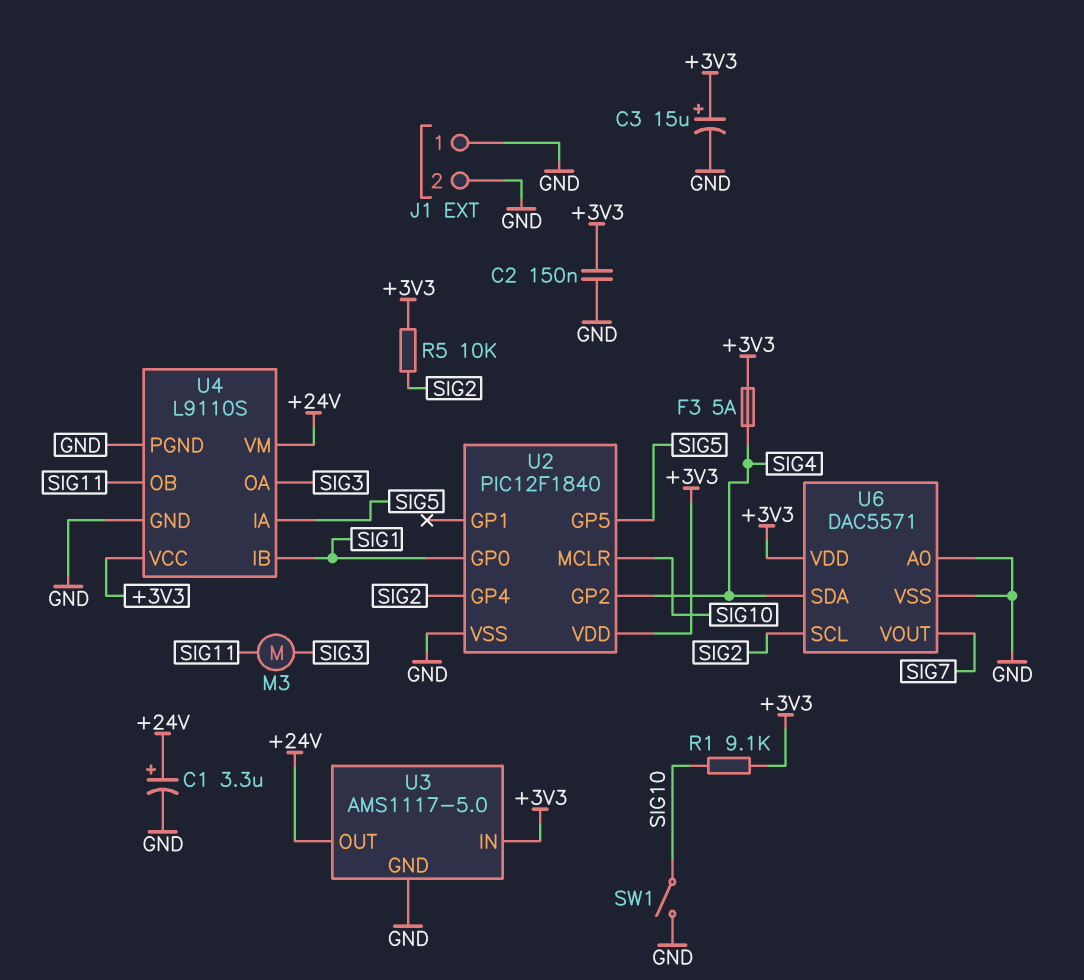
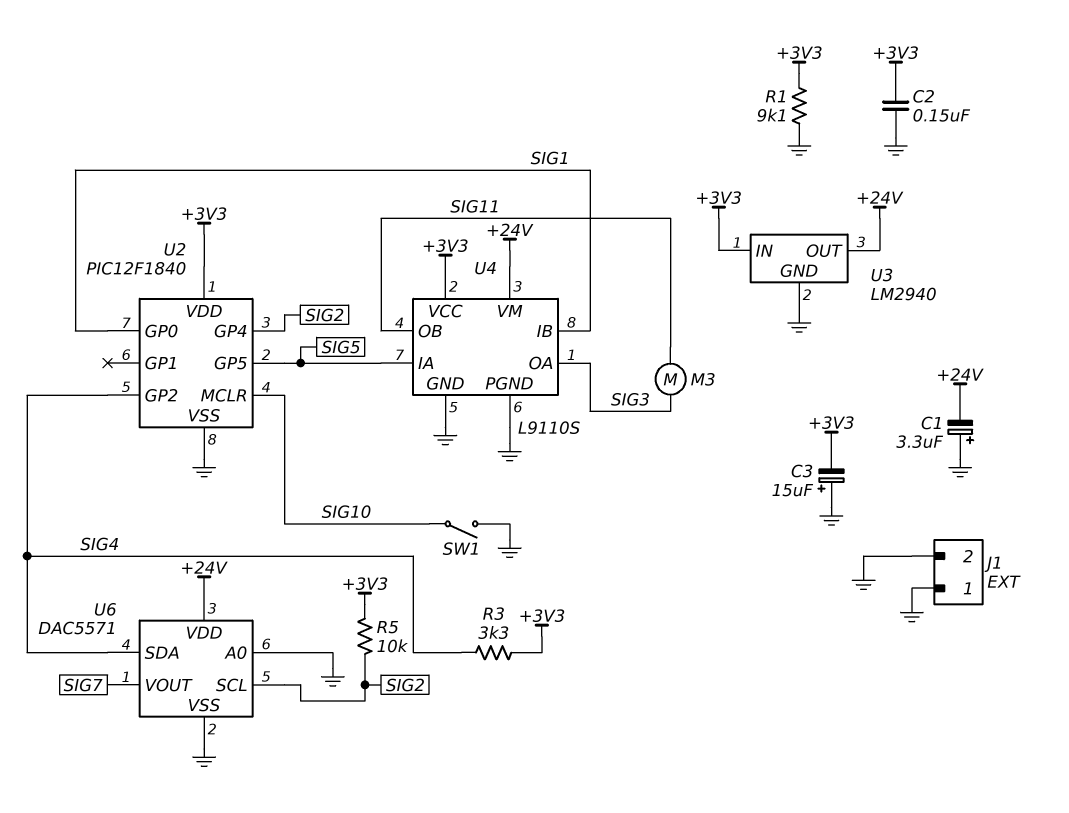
C1: 3.3uF (plus +24V, minus GND) -> 3.3uF (plus GND, minus +24V)
C3: 15uF (plus +3V3, minus GND) -> 15uF (plus GND, minus +3V3)
F3: 5A (+3V3, SIG4) -> none
R1: 9.1k (+3V3, SIG10) -> 9.1k (+3V3, GND)
R3: none -> 3.3k (+3V3, SIG4)
U3: AMS1117-5.0 -> LM2940
U6 pin VDD: +3V3 -> +24V

